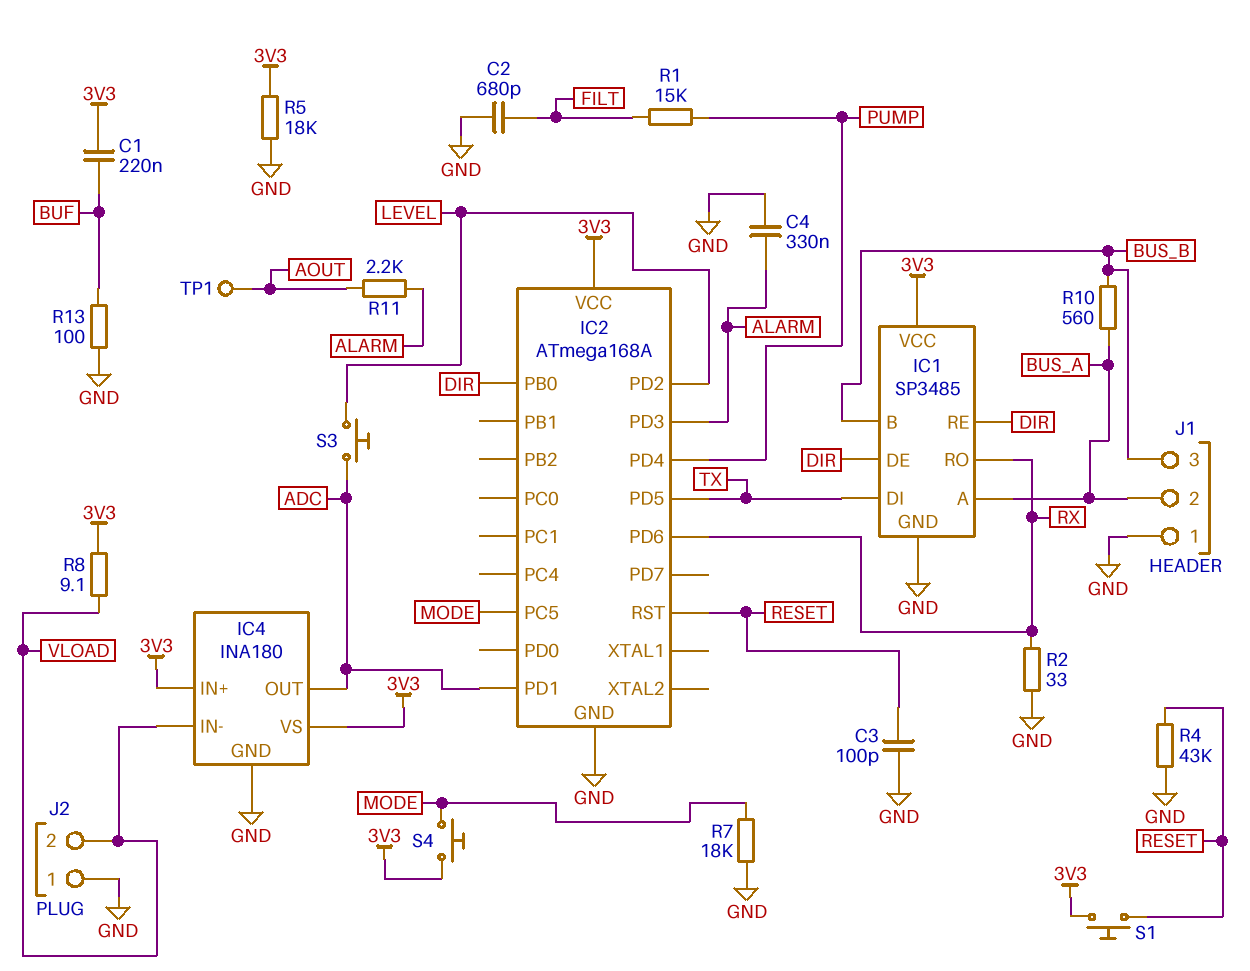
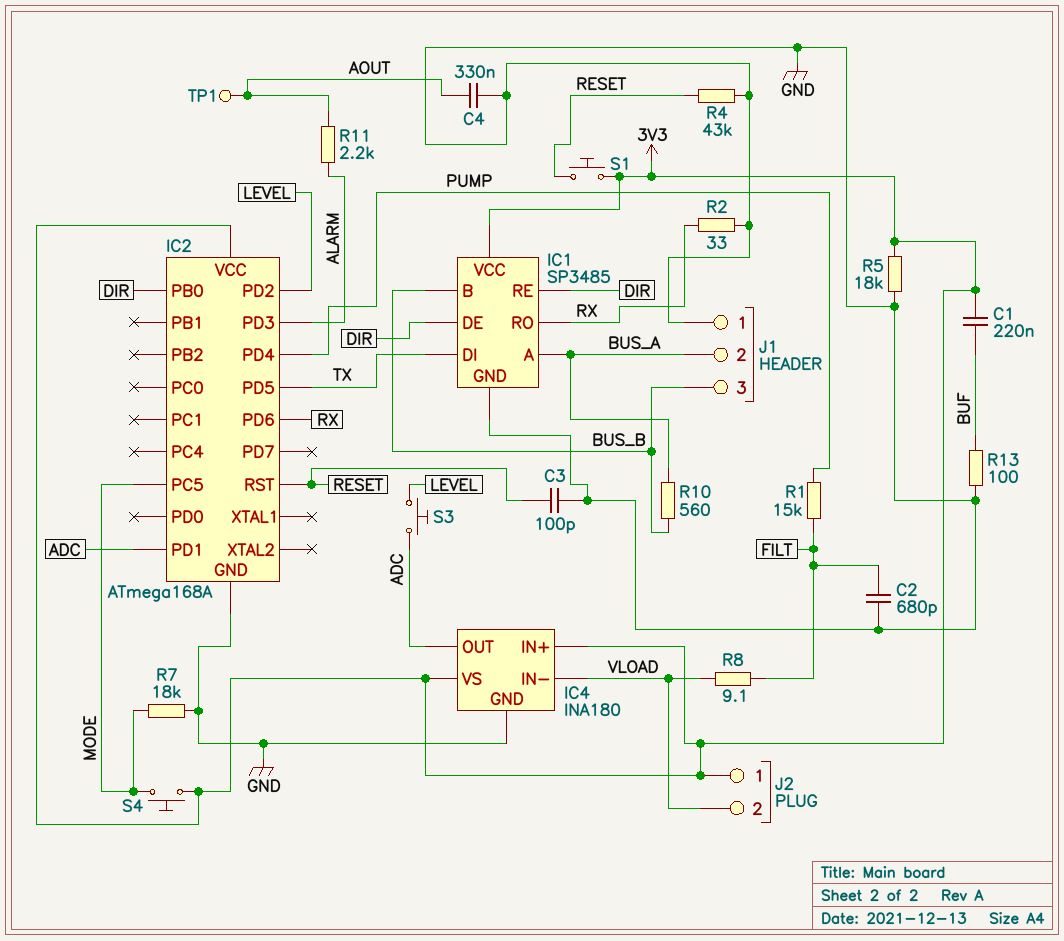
C4: 330nF (ALARM, GND) -> 330nF (AOUT, GND)
J2 pin 1: GND -> 3V3
R8: 9.1 (3V3, VLOAD) -> 9.1 (FILT, VLOAD)

